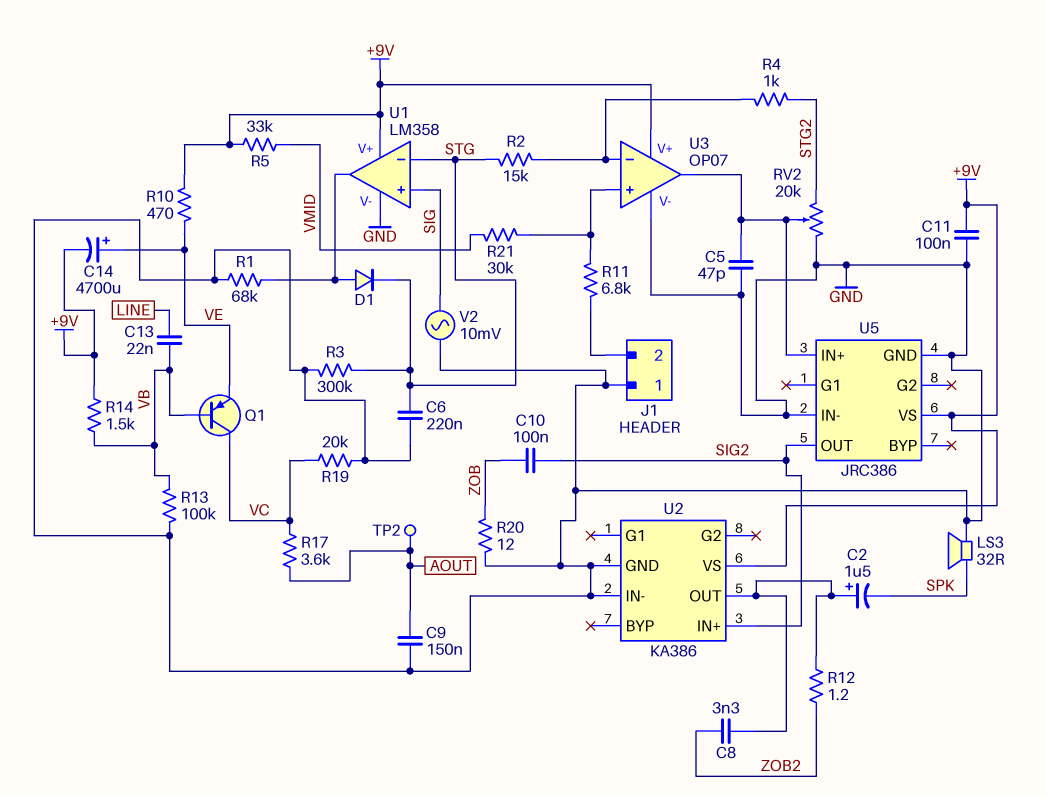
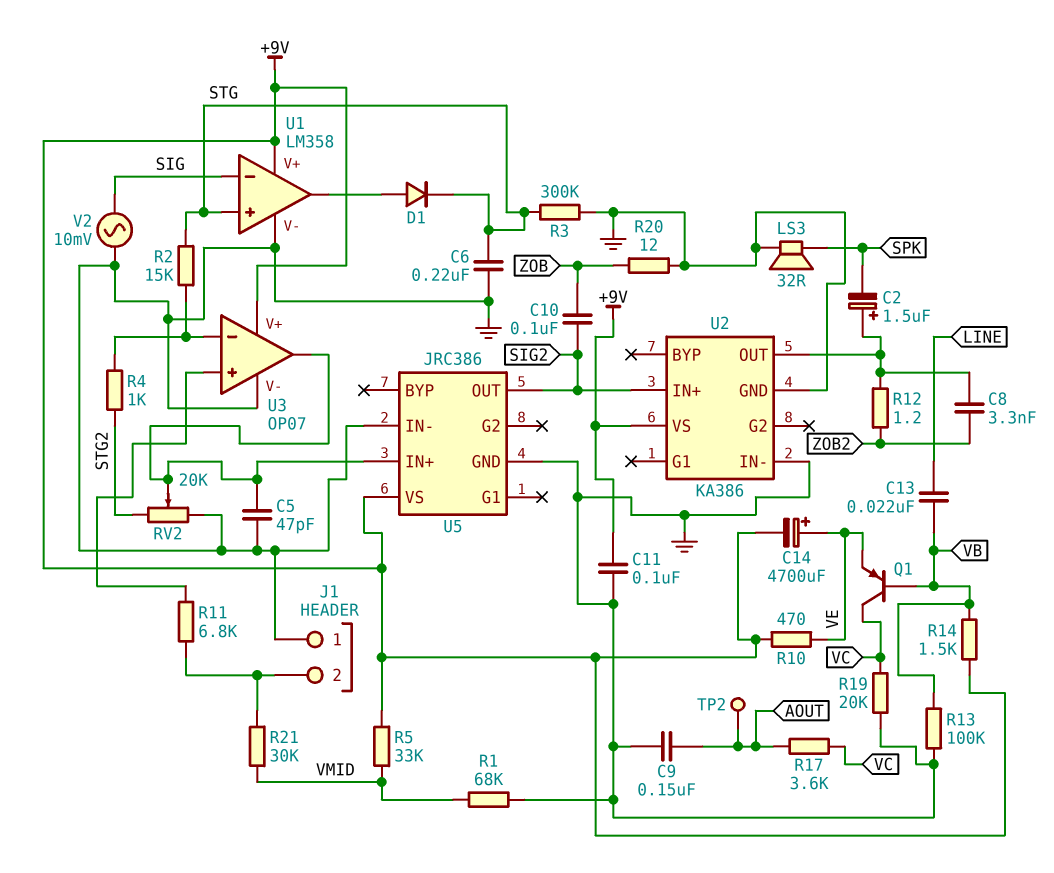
R1: 68k (GND, U1/out) -> 68k (GND, VMID)
R21: 30k (U3/in+, VMID) -> 30k (J1/2, VMID)
U1 pin in+: SIG -> STG
U1 pin in-: STG -> SIG

